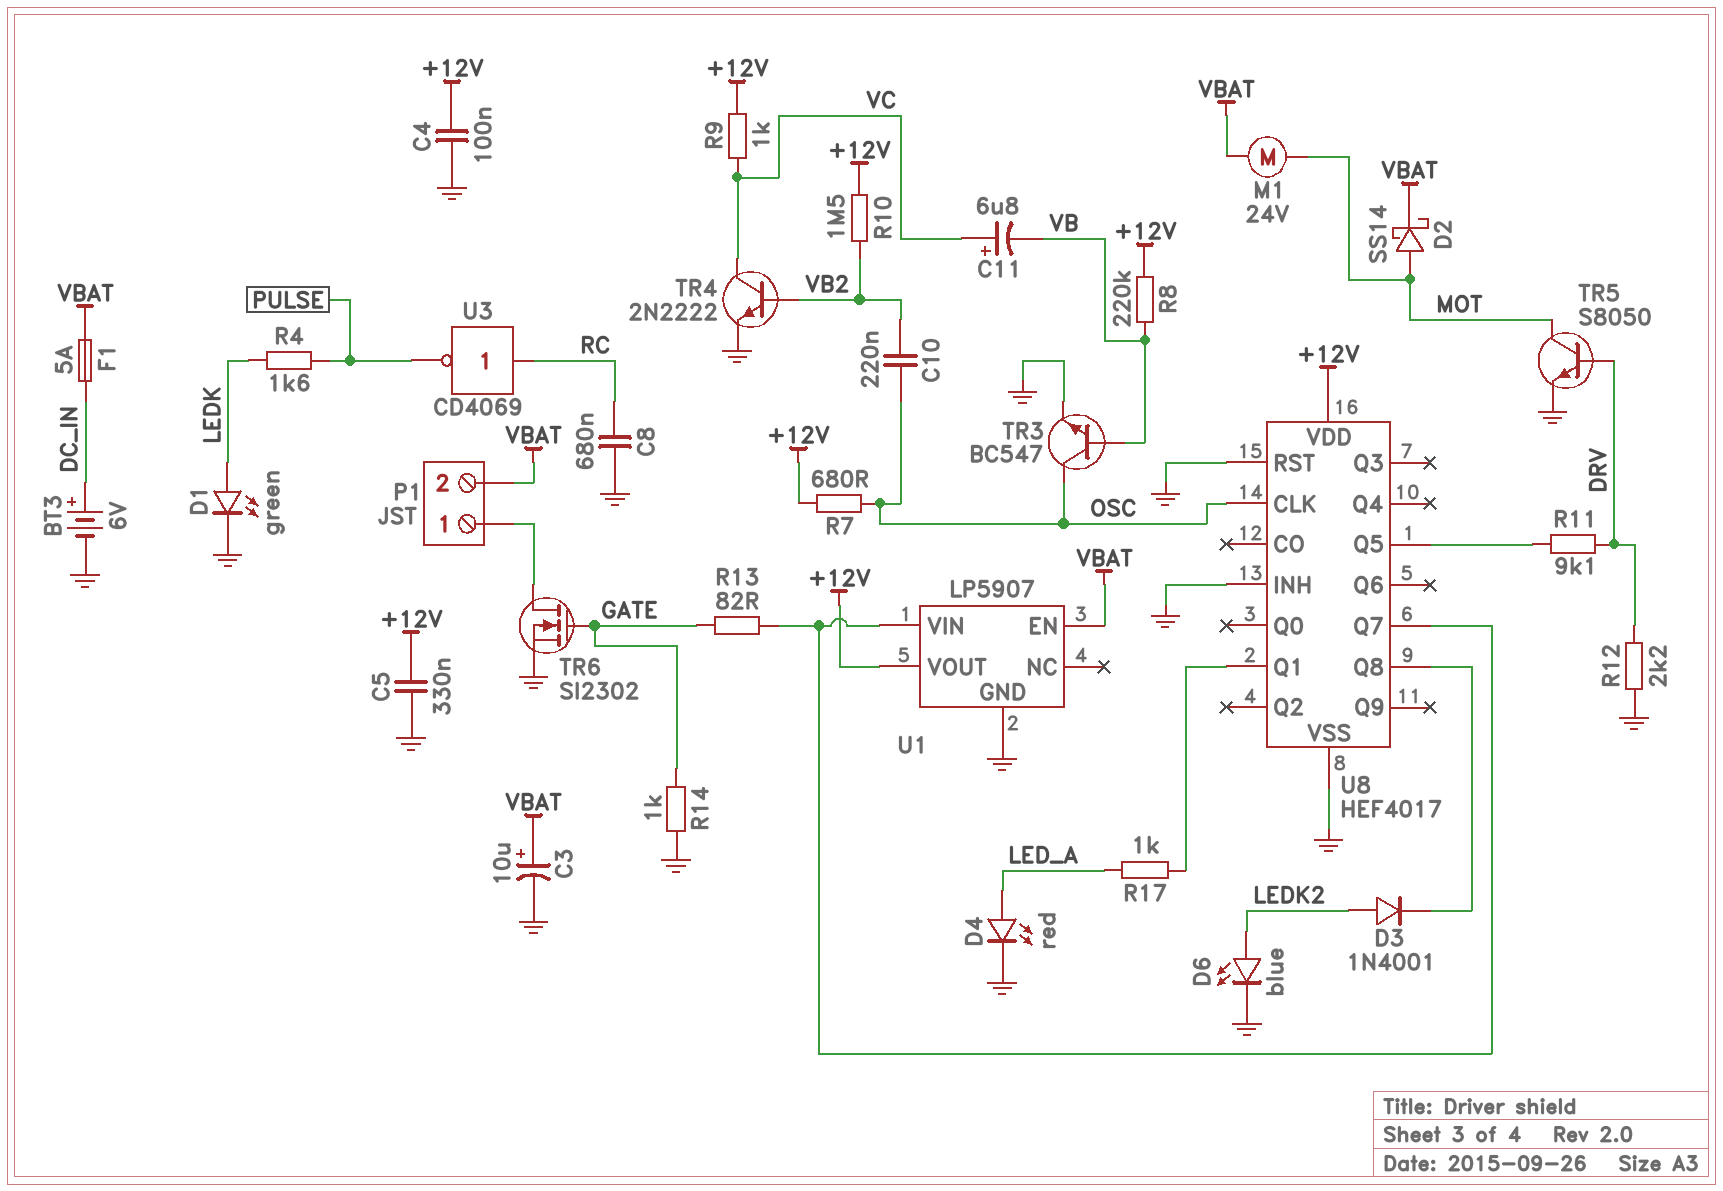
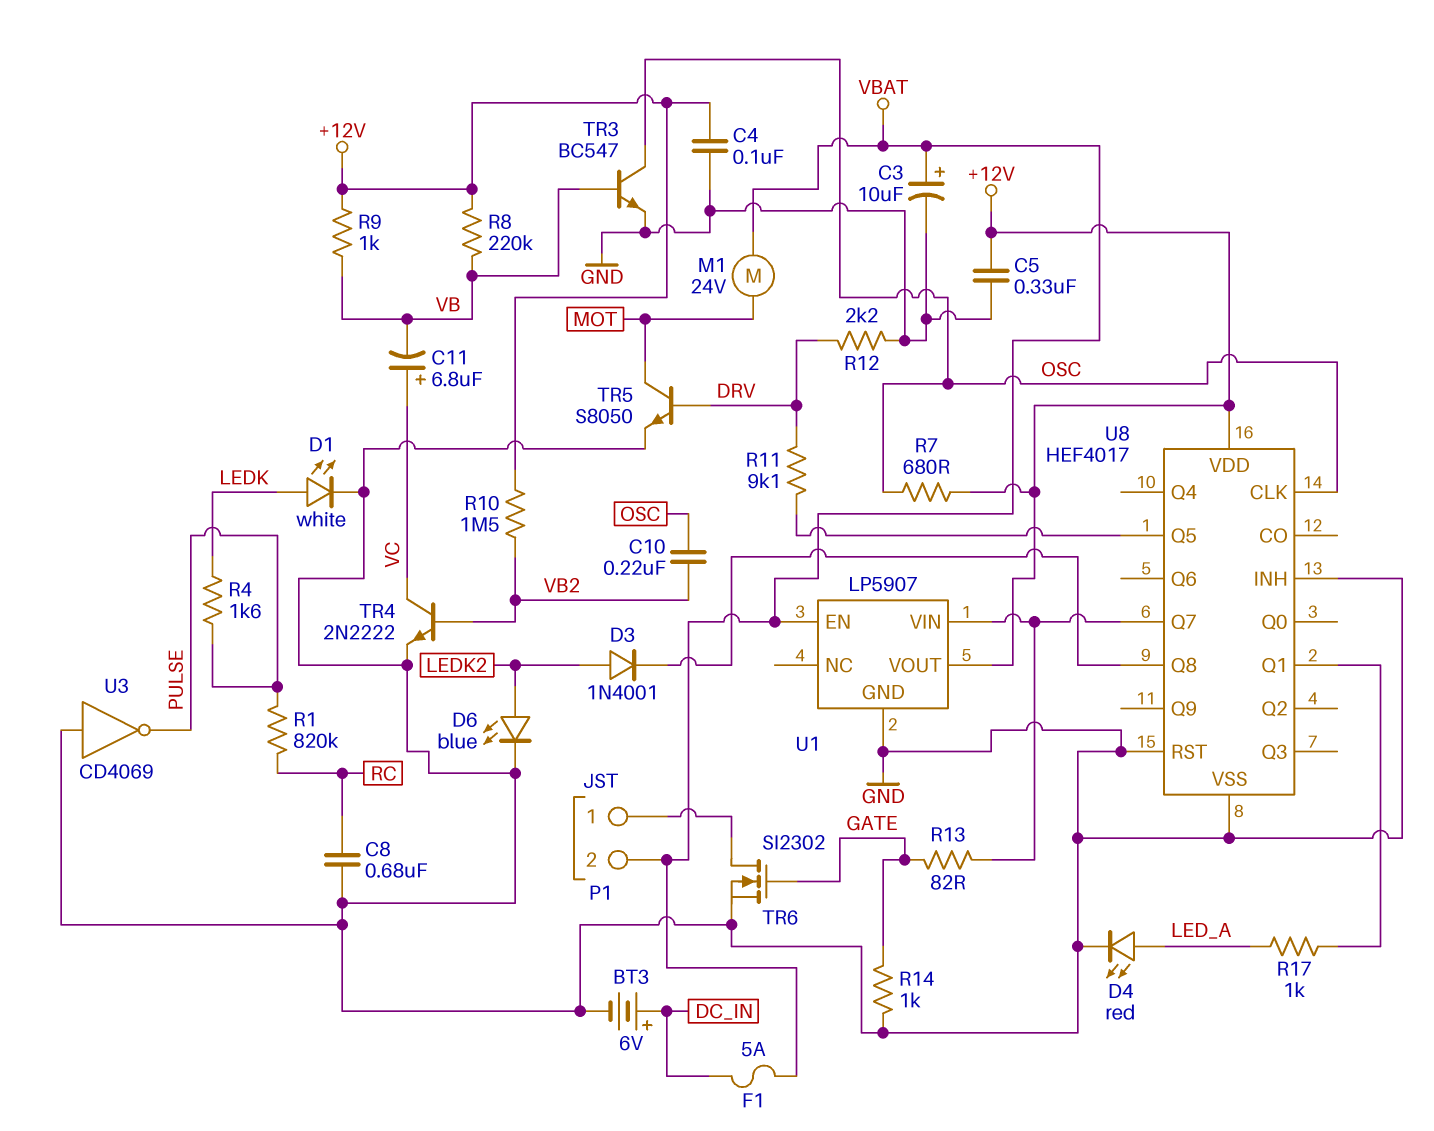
D1: LED green (A LEDK, K GND) -> LED white (A LEDK, K GND)
D2: schottky SS14 (A MOT, K VBAT) -> none
R1: none -> 820k (PULSE, RC)
R9: 1k (+12V, VC) -> 1k (+12V, VB)
U3: NOT CD4069 (in RC, out PULSE) -> NOT CD4069 (in GND, out PULSE)

